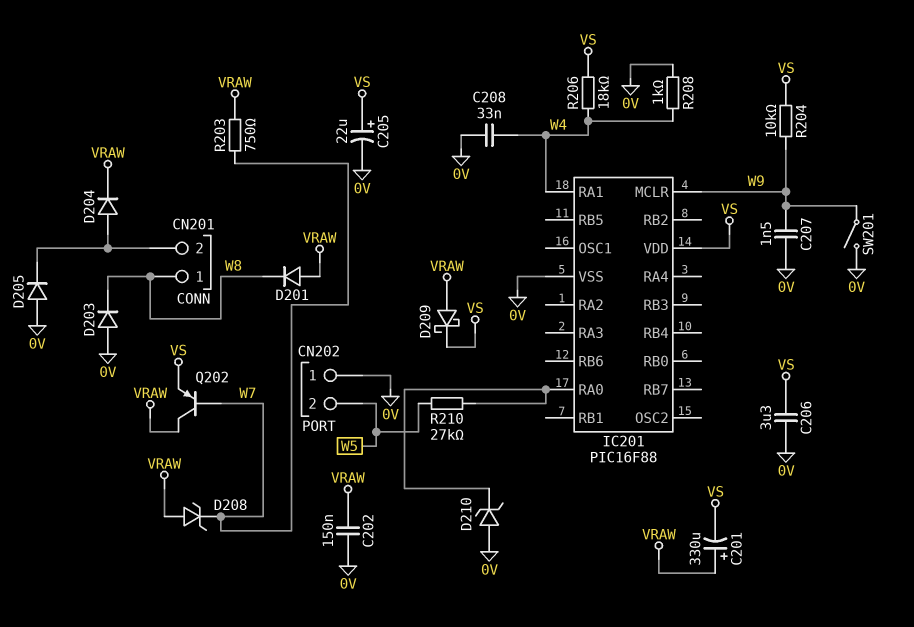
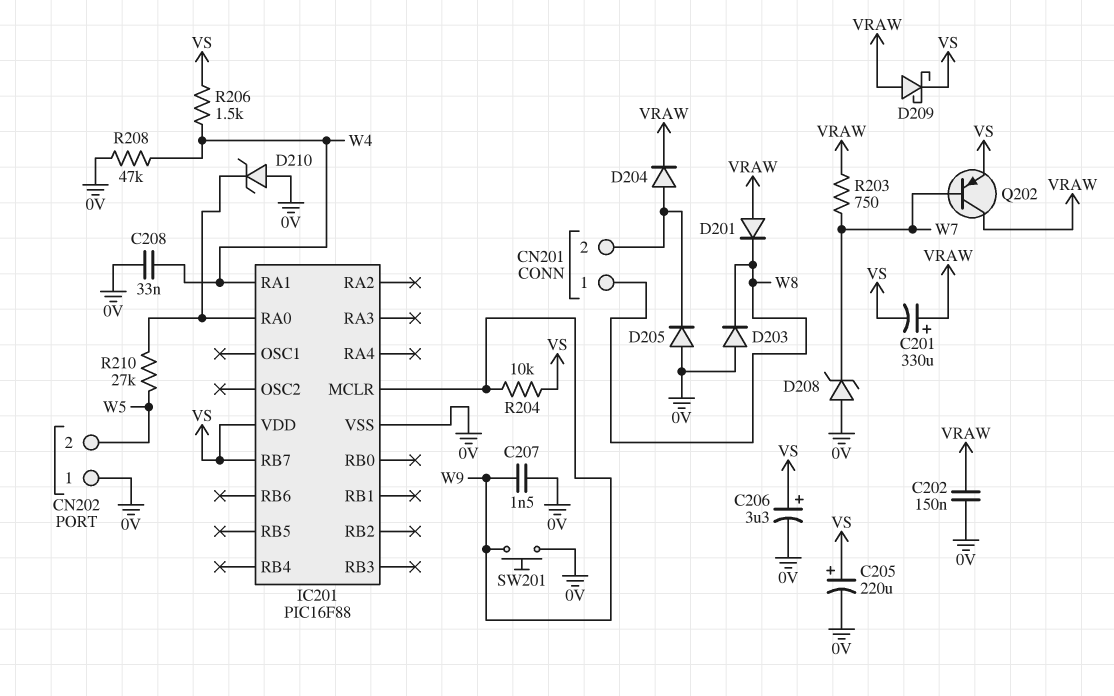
C205: 22uF (plus VS, minus 0V) -> 220uF (plus VS, minus 0V)
C206: 3.3uF (0V, VS) -> 3.3uF (plus VS, minus 0V)
D208: zener (A VRAW, K W7) -> zener (A 0V, K W7)
IC201 pin RB7: none -> VS
R206: 18k (VS, W4) -> 1.5k (VS, W4)
R208: 1k (0V, W4) -> 47k (0V, W4)
SW201: switch (0V, W9) -> button (0V, W9)

